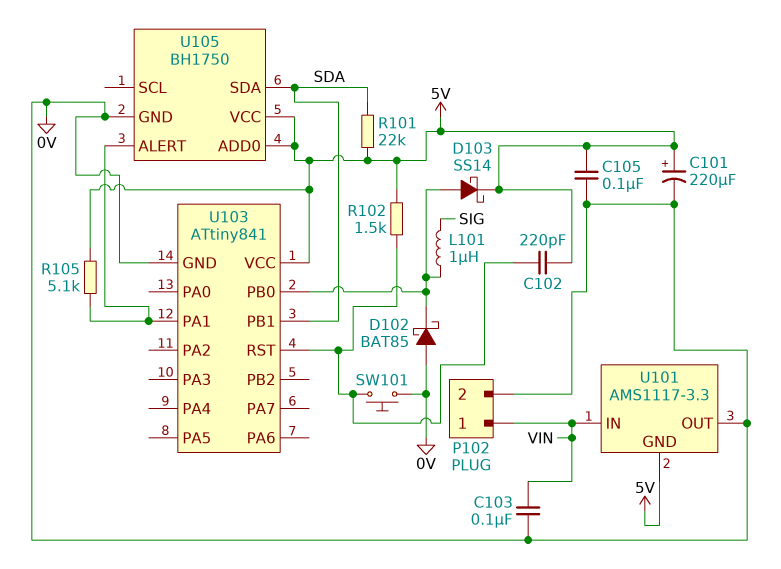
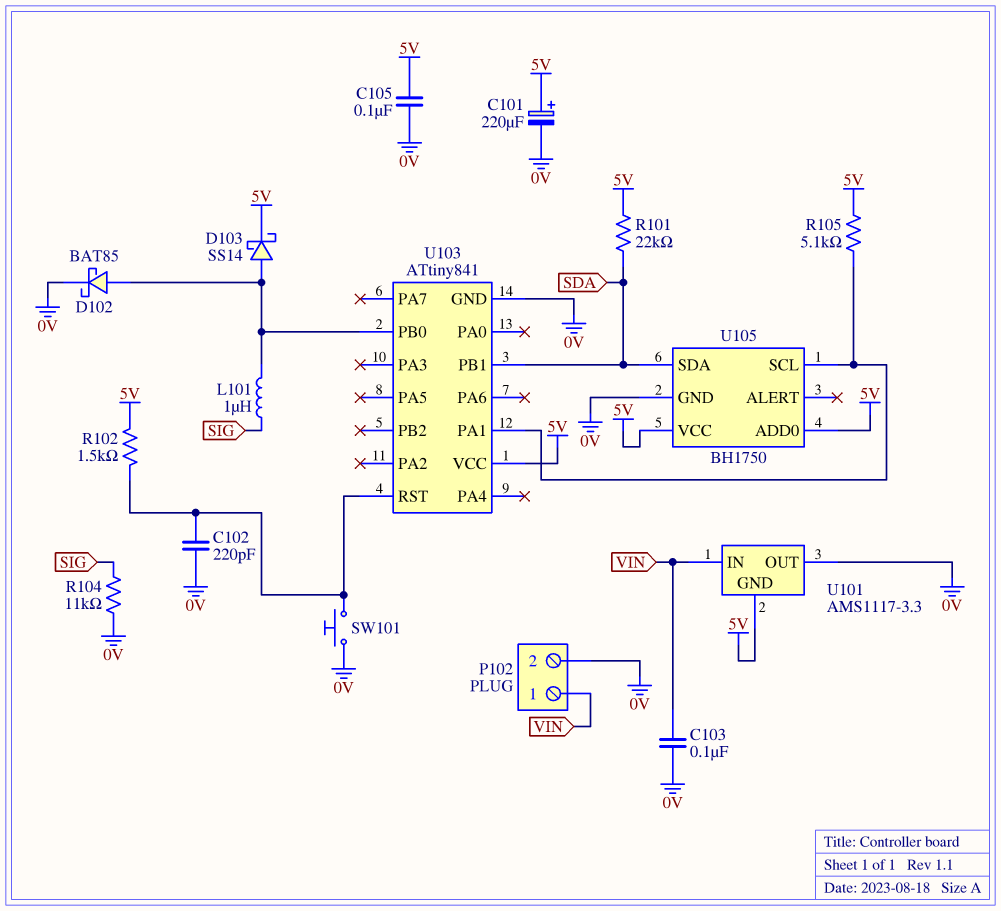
C102: 220pF (5V, U103/RST) -> 220pF (0V, U103/RST)
D102: schottky BAT85 (A 0V, K U103/PB0) -> schottky BAT85 (A U103/PB0, K 0V)
R104: none -> 11k (0V, SIG)
U105 pin ALERT: U103/PA1 -> none
U105 pin SCL: none -> U103/PA1

